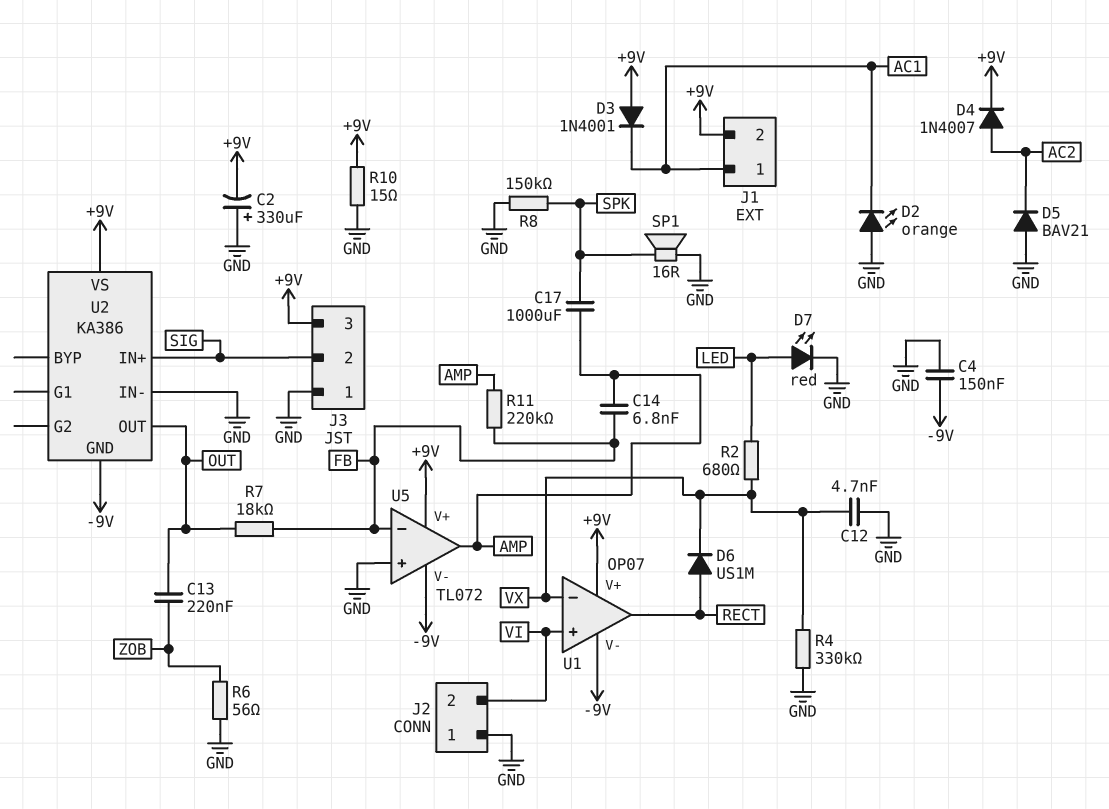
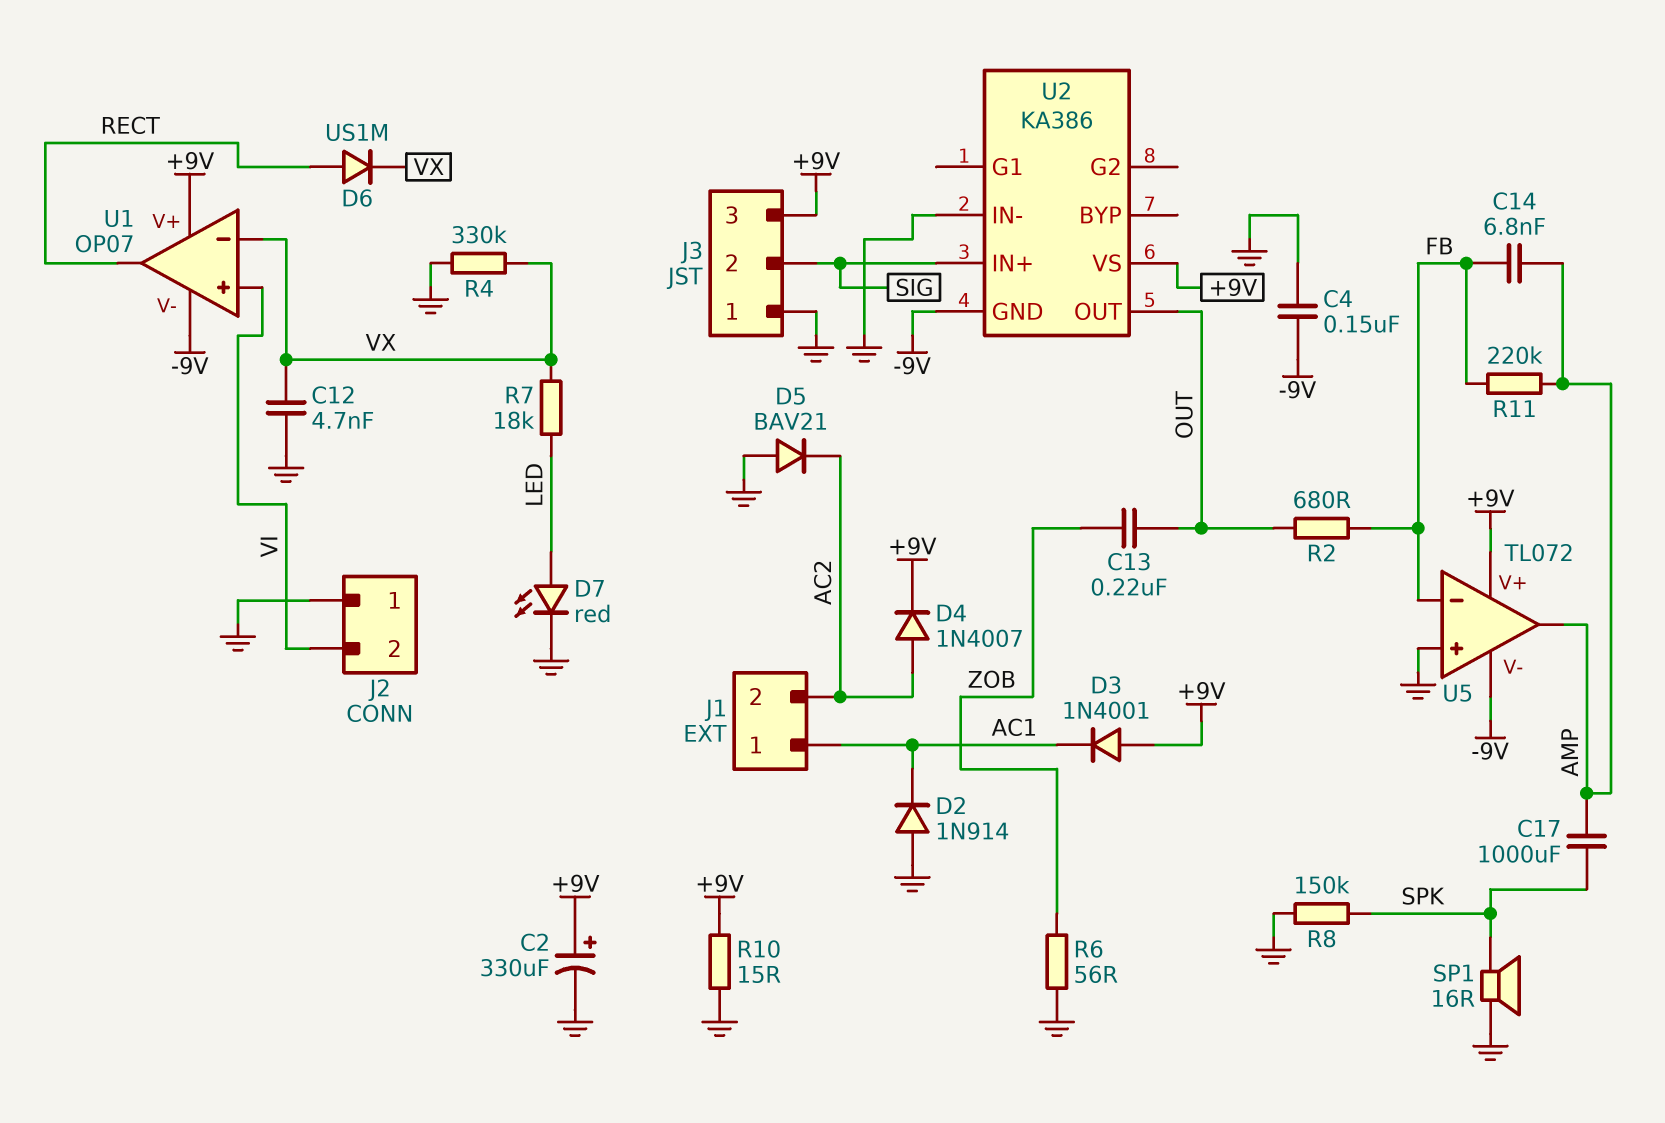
C2: 330uF (plus GND, minus +9V) -> 330uF (plus +9V, minus GND)
D2: LED orange (A GND, K AC1) -> diode 1N914 (A GND, K AC1)
J1 pin 2: +9V -> AC2
R2: 680 (LED, VX) -> 680 (FB, OUT)
R7: 18k (FB, OUT) -> 18k (LED, VX)

